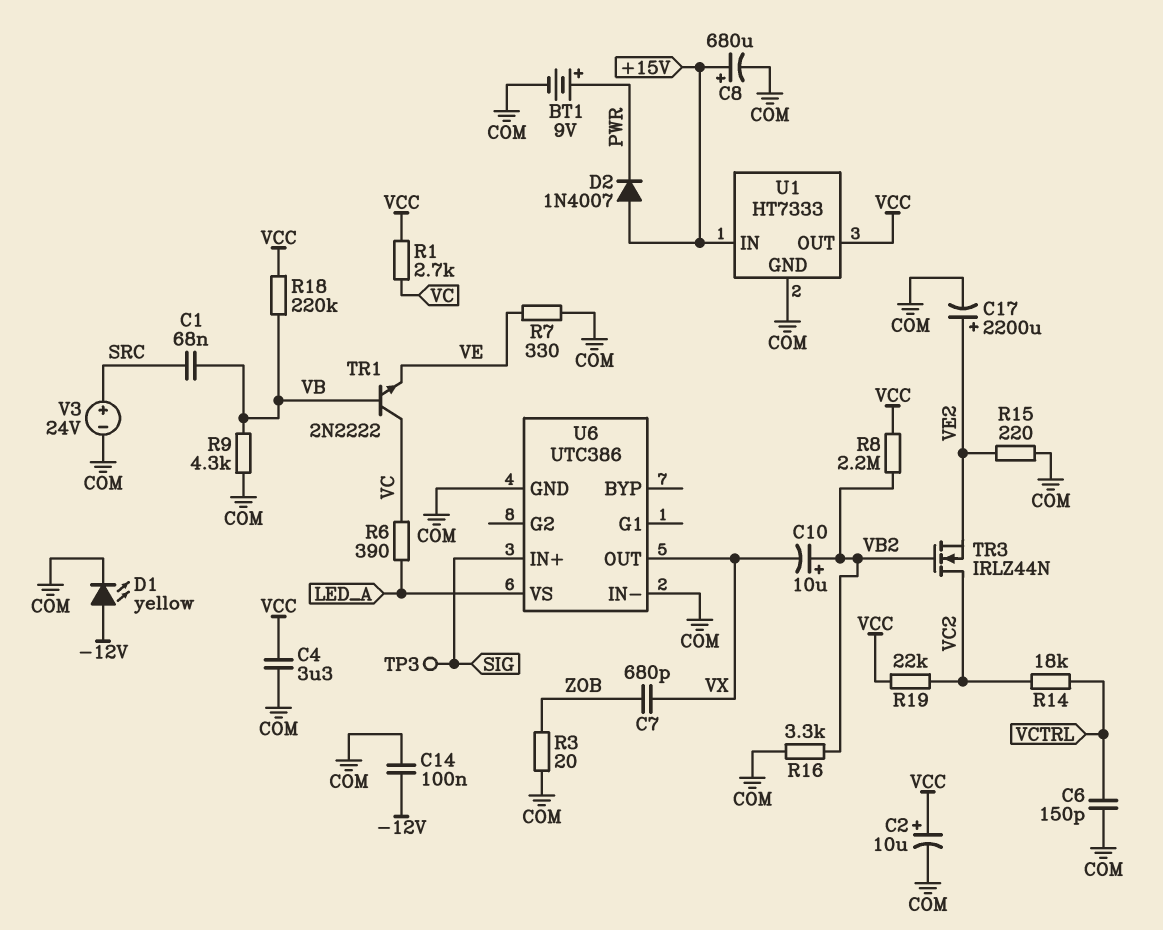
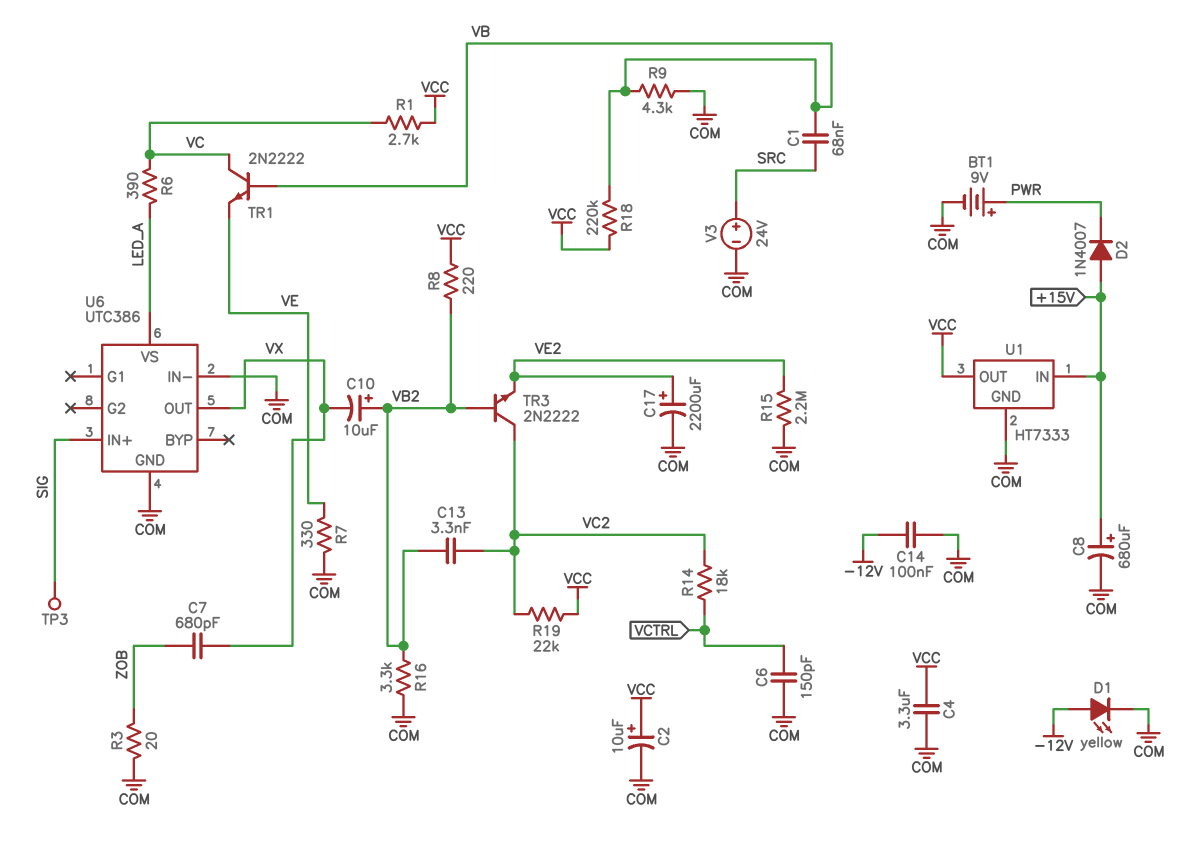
C13: none -> 3.3nF (VB2, VC2)
R8: 2.2M (VB2, VCC) -> 220 (VB2, VCC)
R15: 220 (COM, VE2) -> 2.2M (COM, VE2)
TR3: NMOS IRLZ44N (G VB2, D VC2, S VE2) -> NPN 2N2222 (B VB2, C VC2, E VE2)

